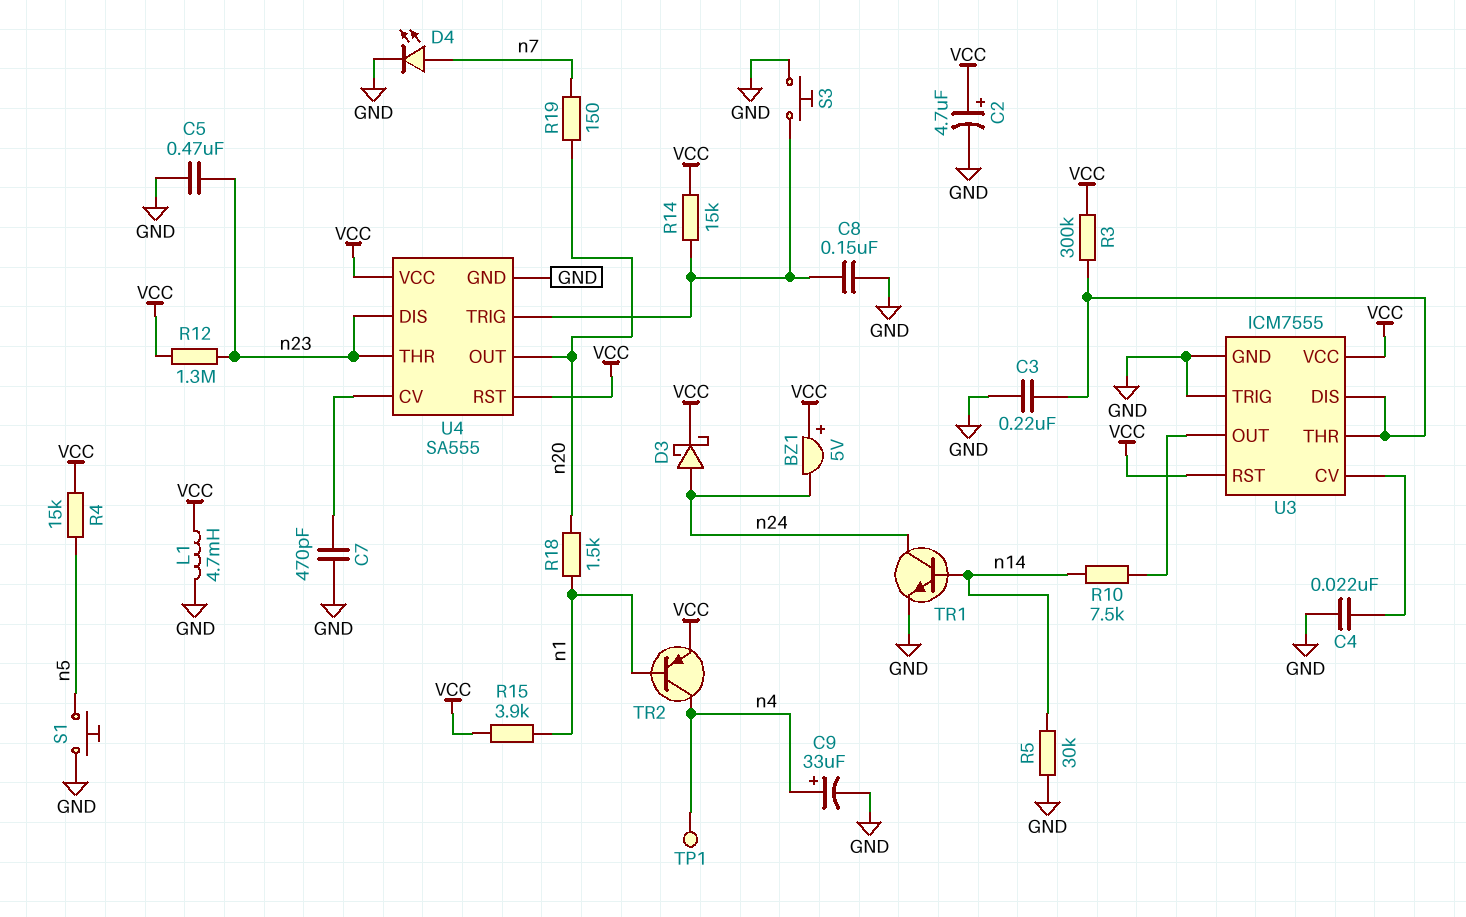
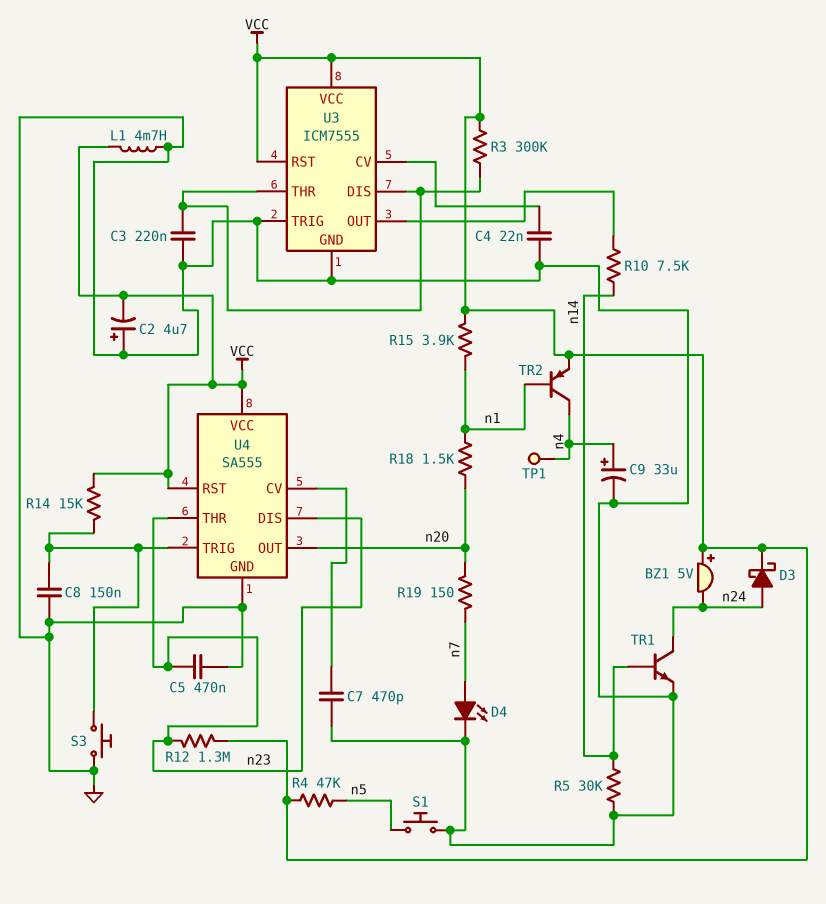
C2: 4.7uF (plus VCC, minus GND) -> 4.7uF (plus GND, minus VCC)
R4: 15k (VCC, n5) -> 47k (VCC, n5)

